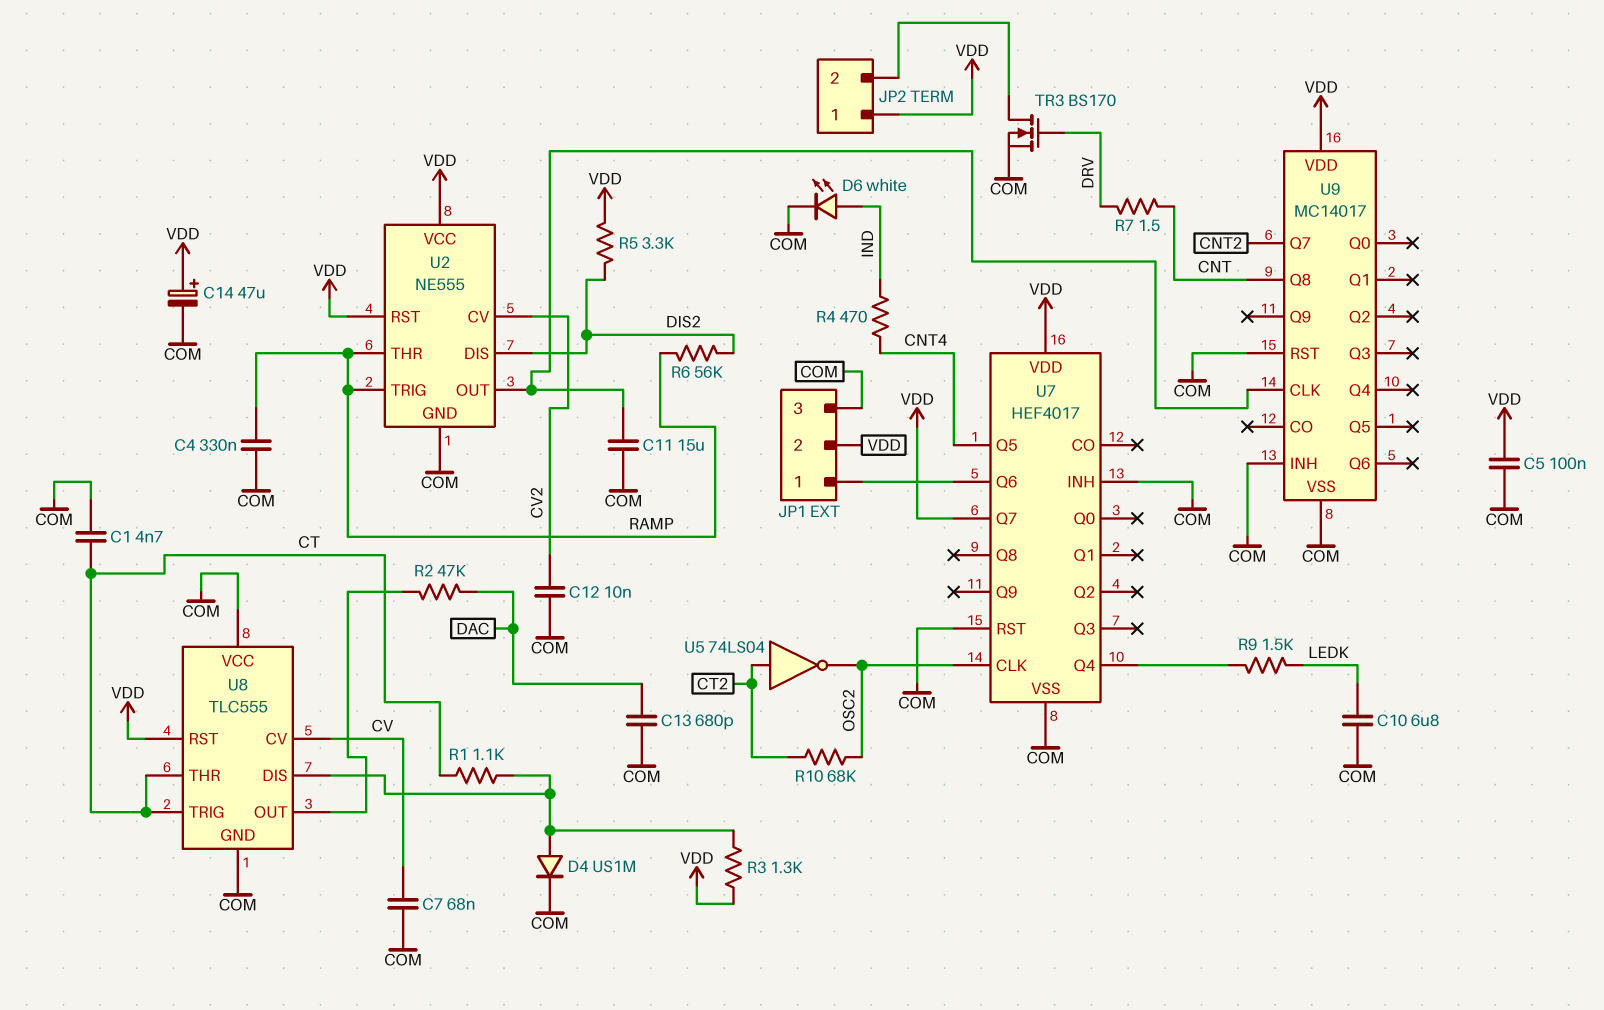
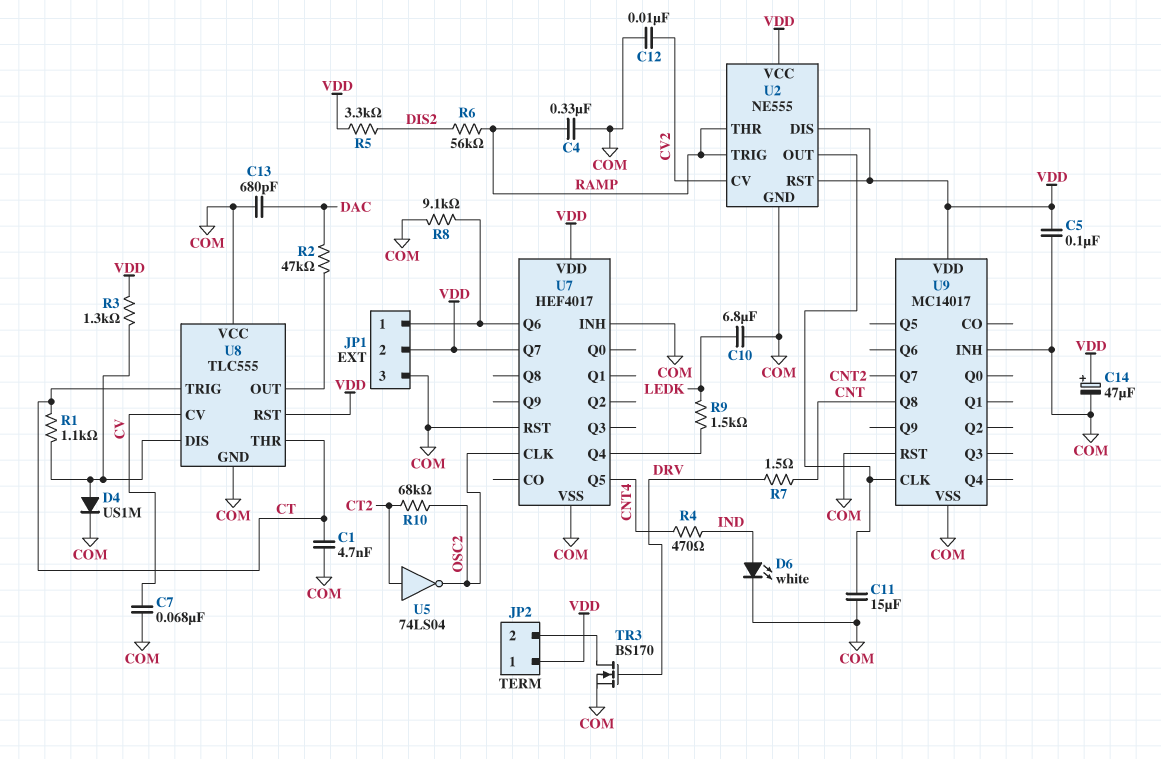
R8: none -> 9.1k (COM, JP1/1)
U2 pin DIS: DIS2 -> VDD

